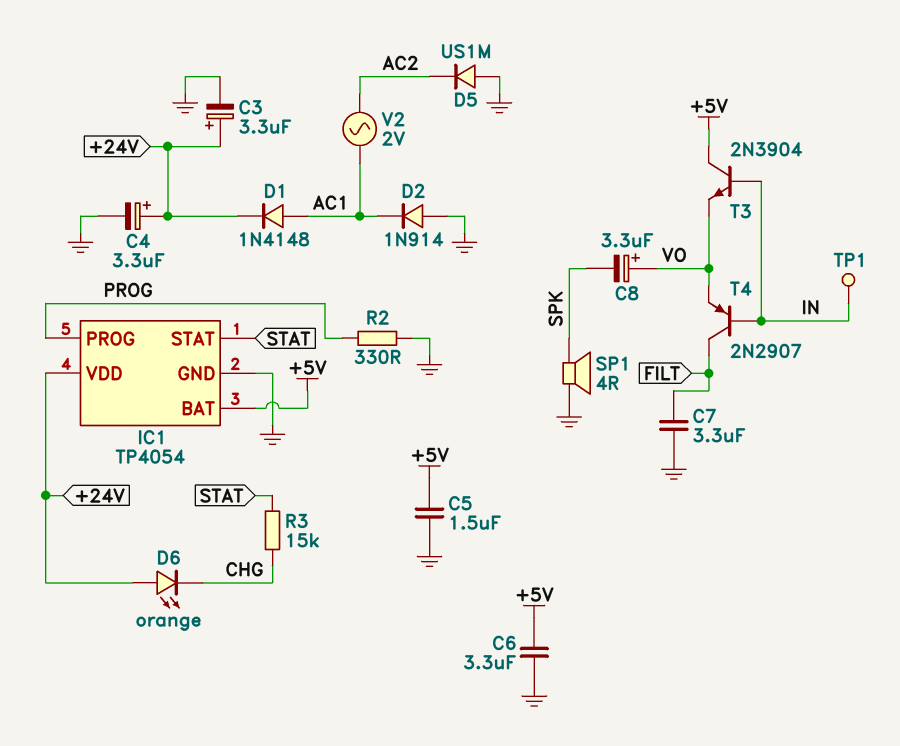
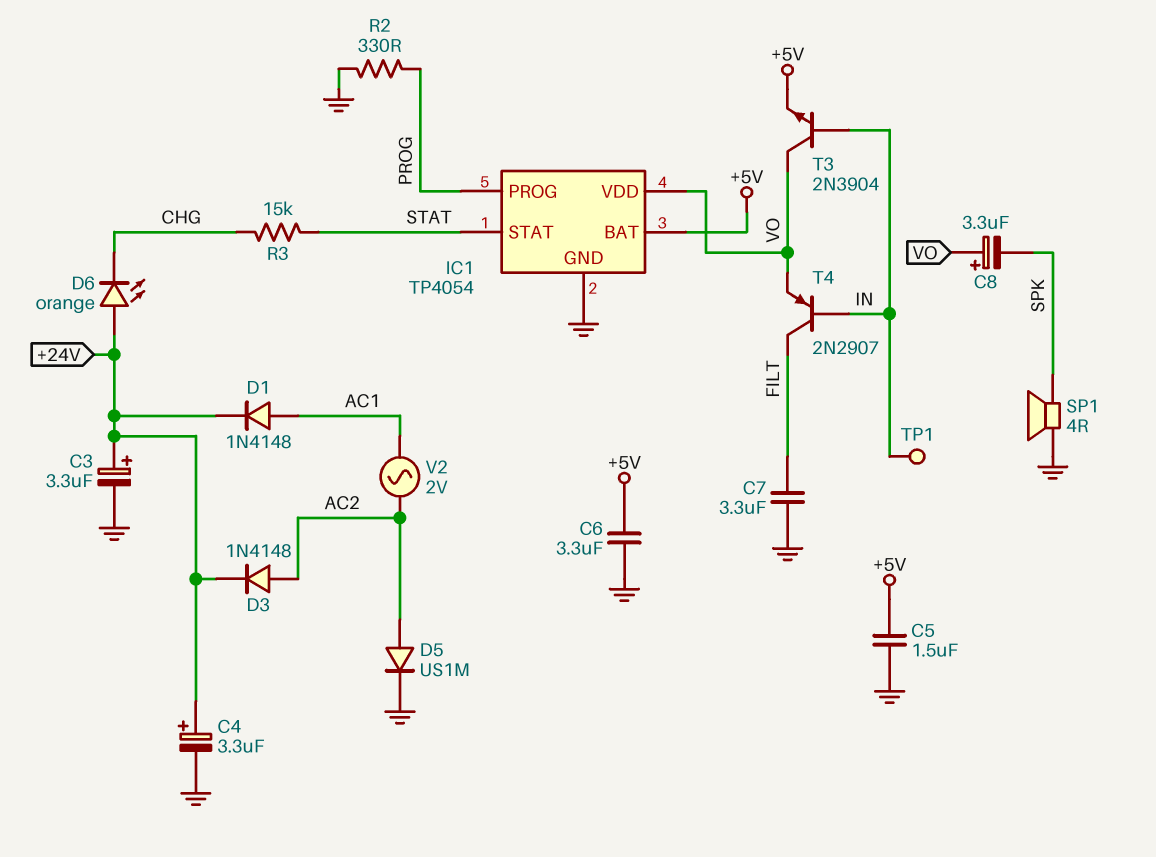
D2: diode 1N914 (A GND, K AC1) -> none
D3: none -> diode 1N4148 (A AC2, K +24V)
D5: diode US1M (A GND, K AC2) -> diode US1M (A AC2, K GND)
IC1 pin VDD: +24V -> VO
T3: NPN 2N3904 (B IN, C +5V, E VO) -> NPN 2N3904 (B IN, C VO, E +5V)

